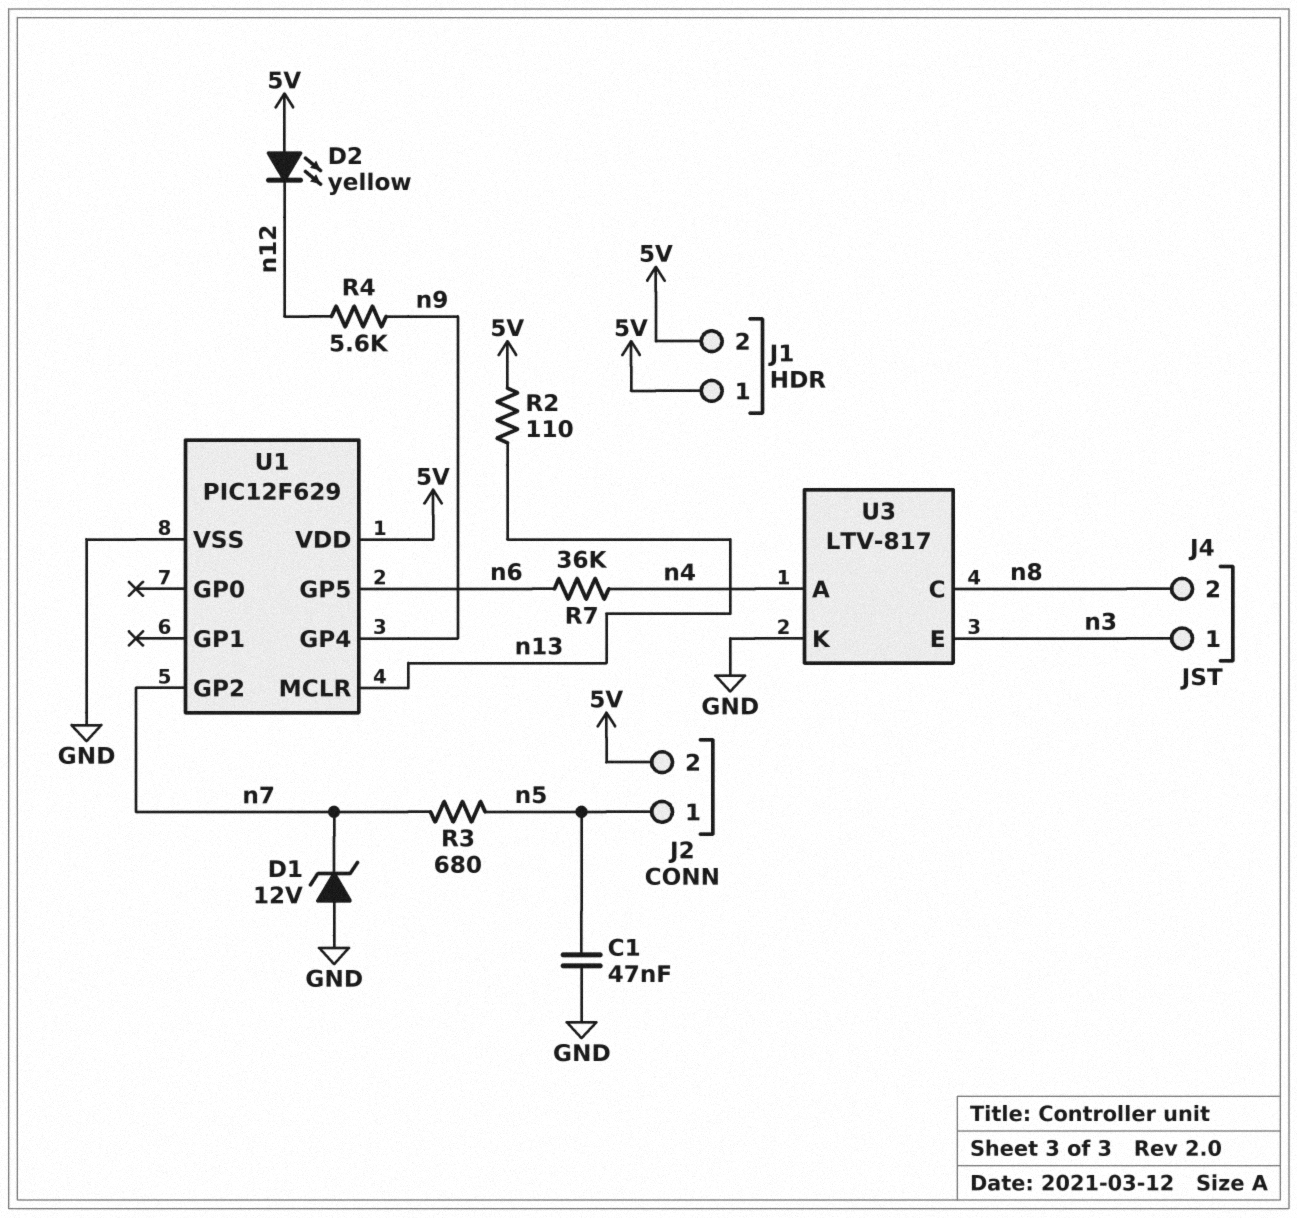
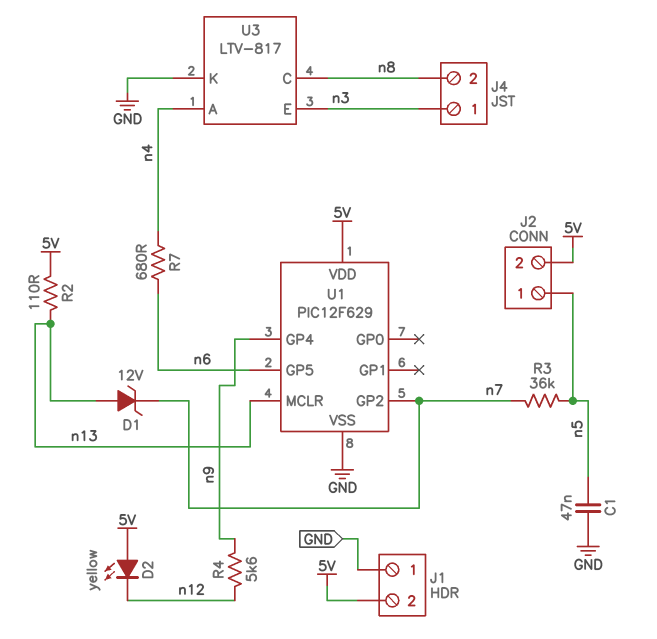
D1: zener 12V (A GND, K n7) -> zener 12V (A n13, K n7)
J1 pin 1: 5V -> GND
R3: 680 (n5, n7) -> 36k (n5, n7)
R7: 36k (n4, n6) -> 680 (n4, n6)

